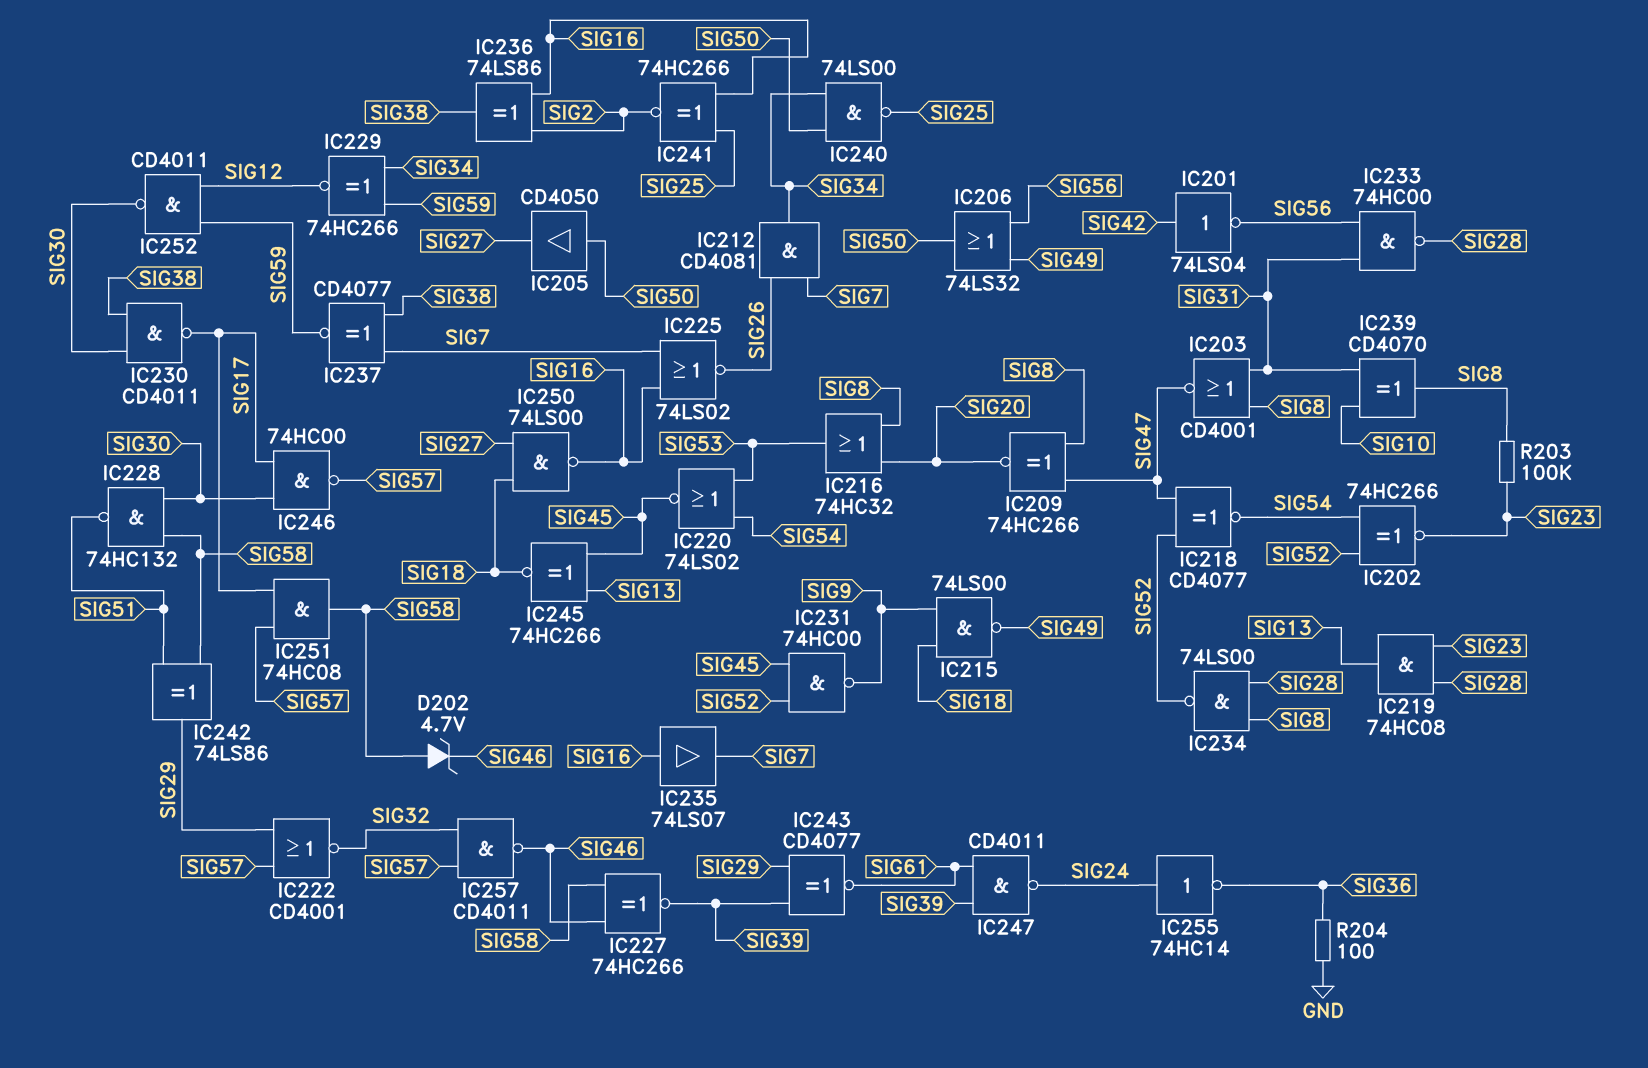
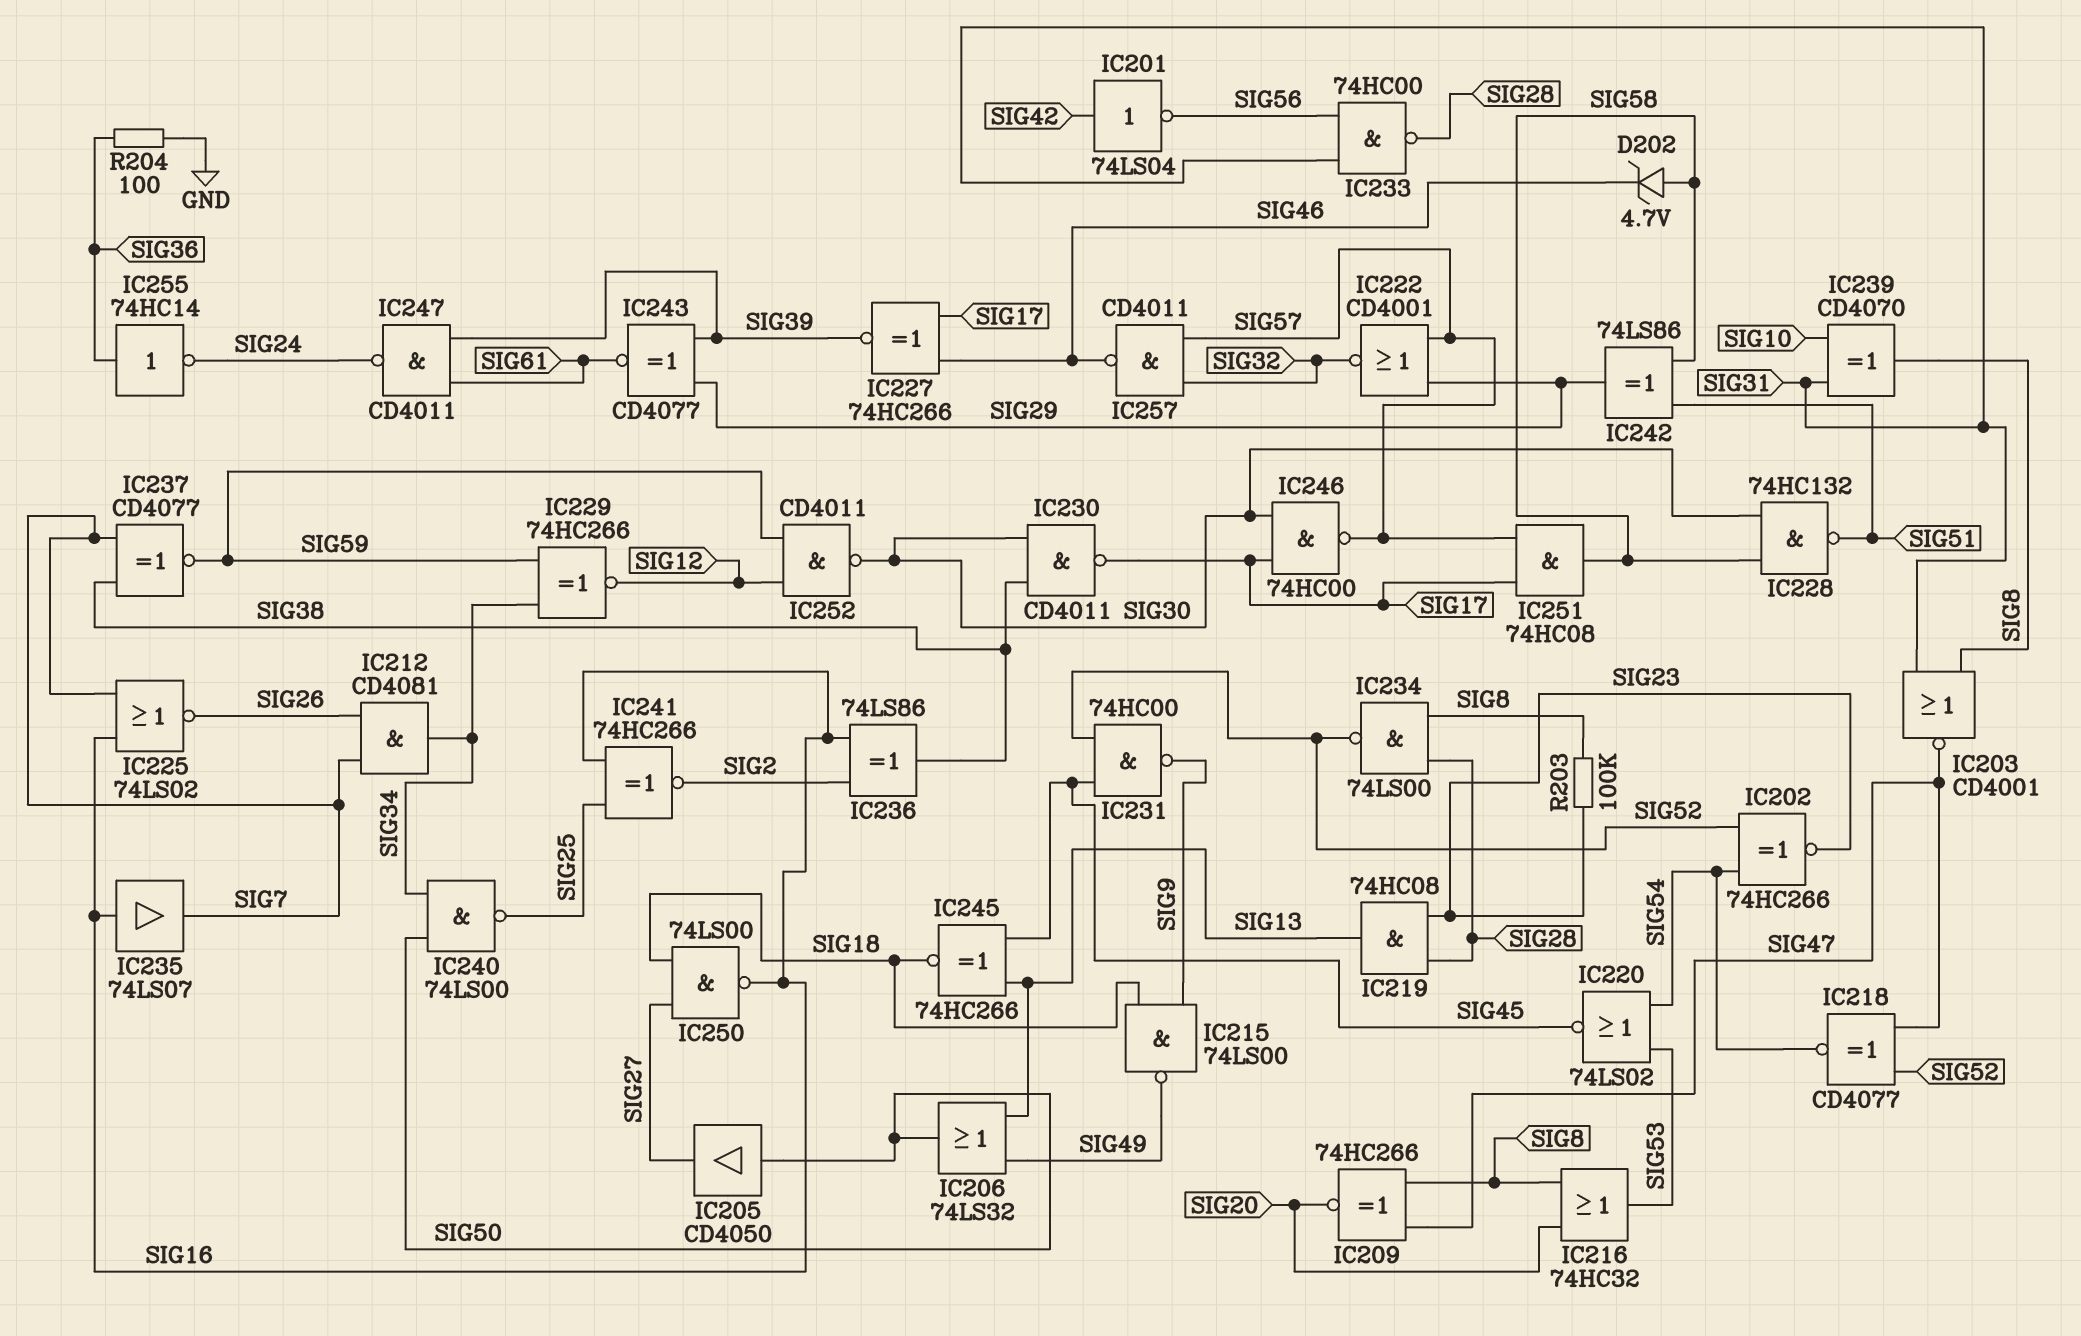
IC206: OR 74LS32 (in SIG49, in SIG56, out SIG50) -> OR 74LS32 (in SIG13, in SIG49, out SIG50)
IC227: XNOR 74HC266 (in SIG46, in SIG58, out SIG39) -> XNOR 74HC266 (in SIG17, in SIG46, out SIG39)
IC255: NOT 74HC14 (in SIG24, out SIG36) -> NOT 74HC14 (in SIG36, out SIG24)

